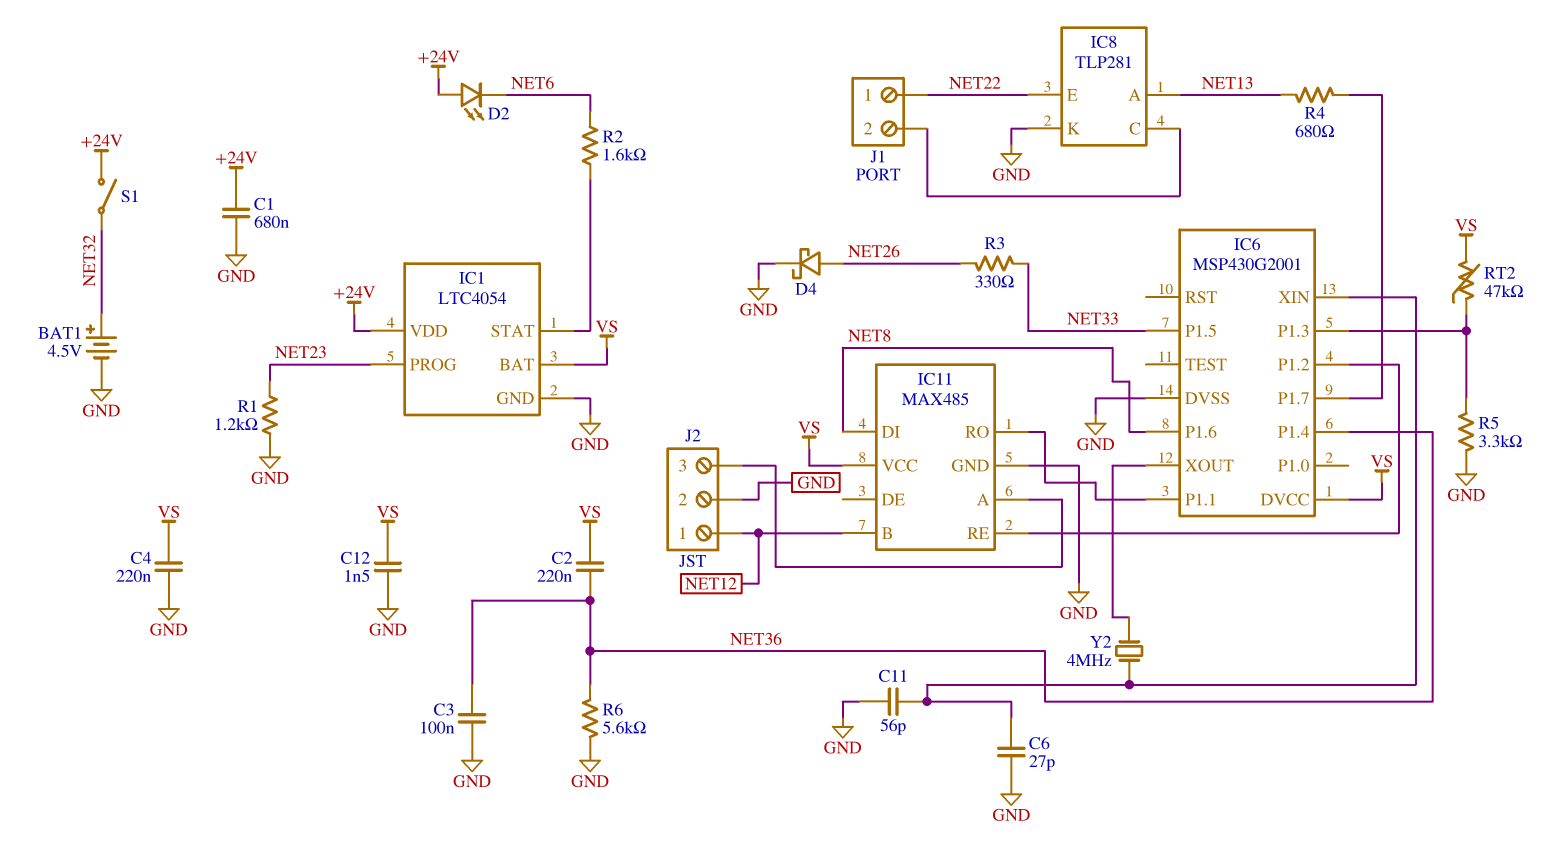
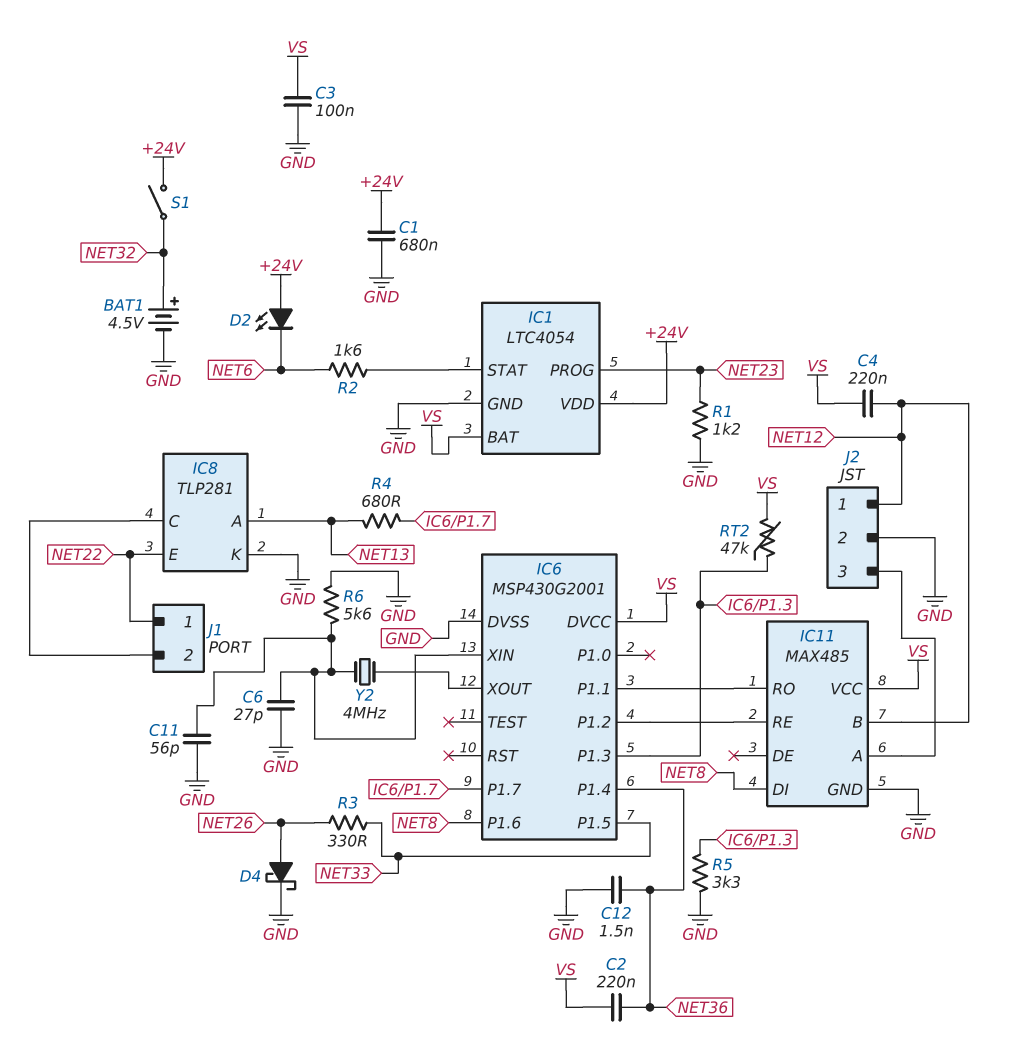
C3: 100nF (GND, NET36) -> 100nF (GND, VS)
C4: 220nF (GND, VS) -> 220nF (NET12, VS)
C12: 1.5nF (GND, VS) -> 1.5nF (GND, NET36)
R6: 5.6k (GND, NET36) -> 5.6k (GND, IC6/XIN)

